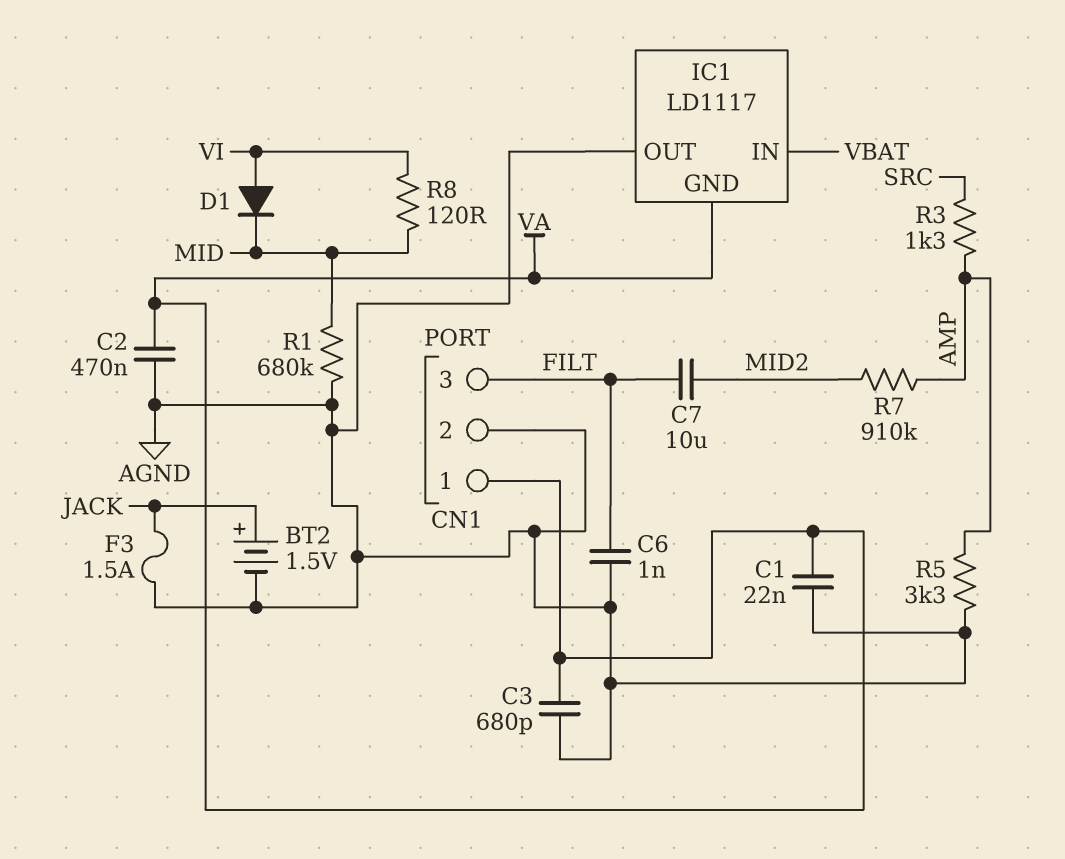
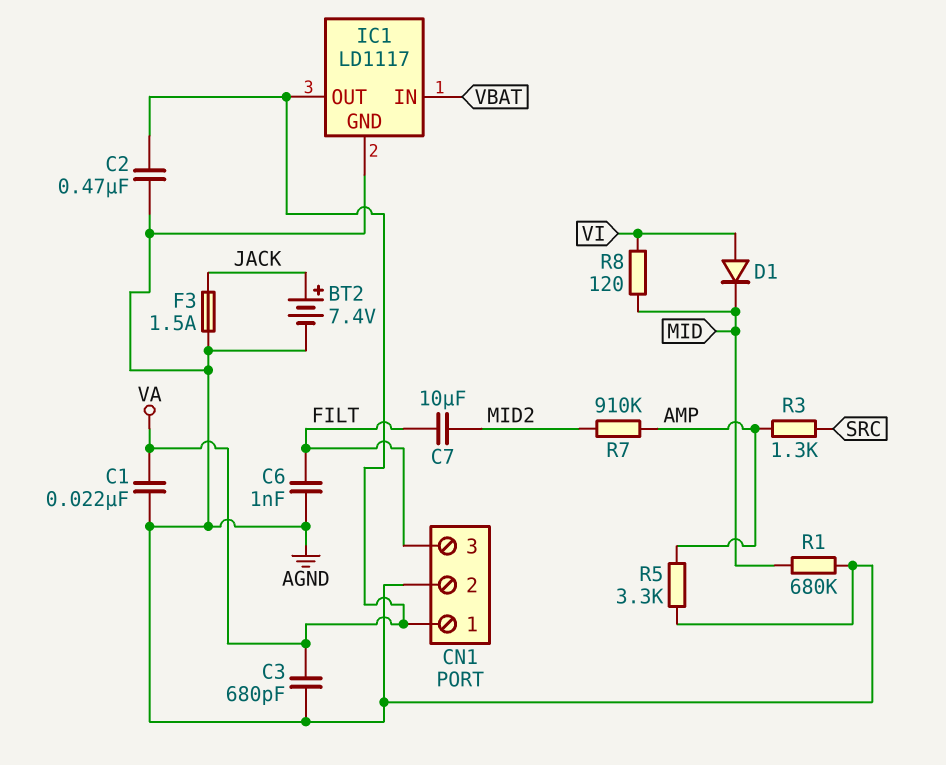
BT2: 1.5V (plus JACK, minus AGND) -> 7.4V (plus JACK, minus AGND)
IC1 pin GND: VA -> AGND
IC1 pin OUT: AGND -> VA

